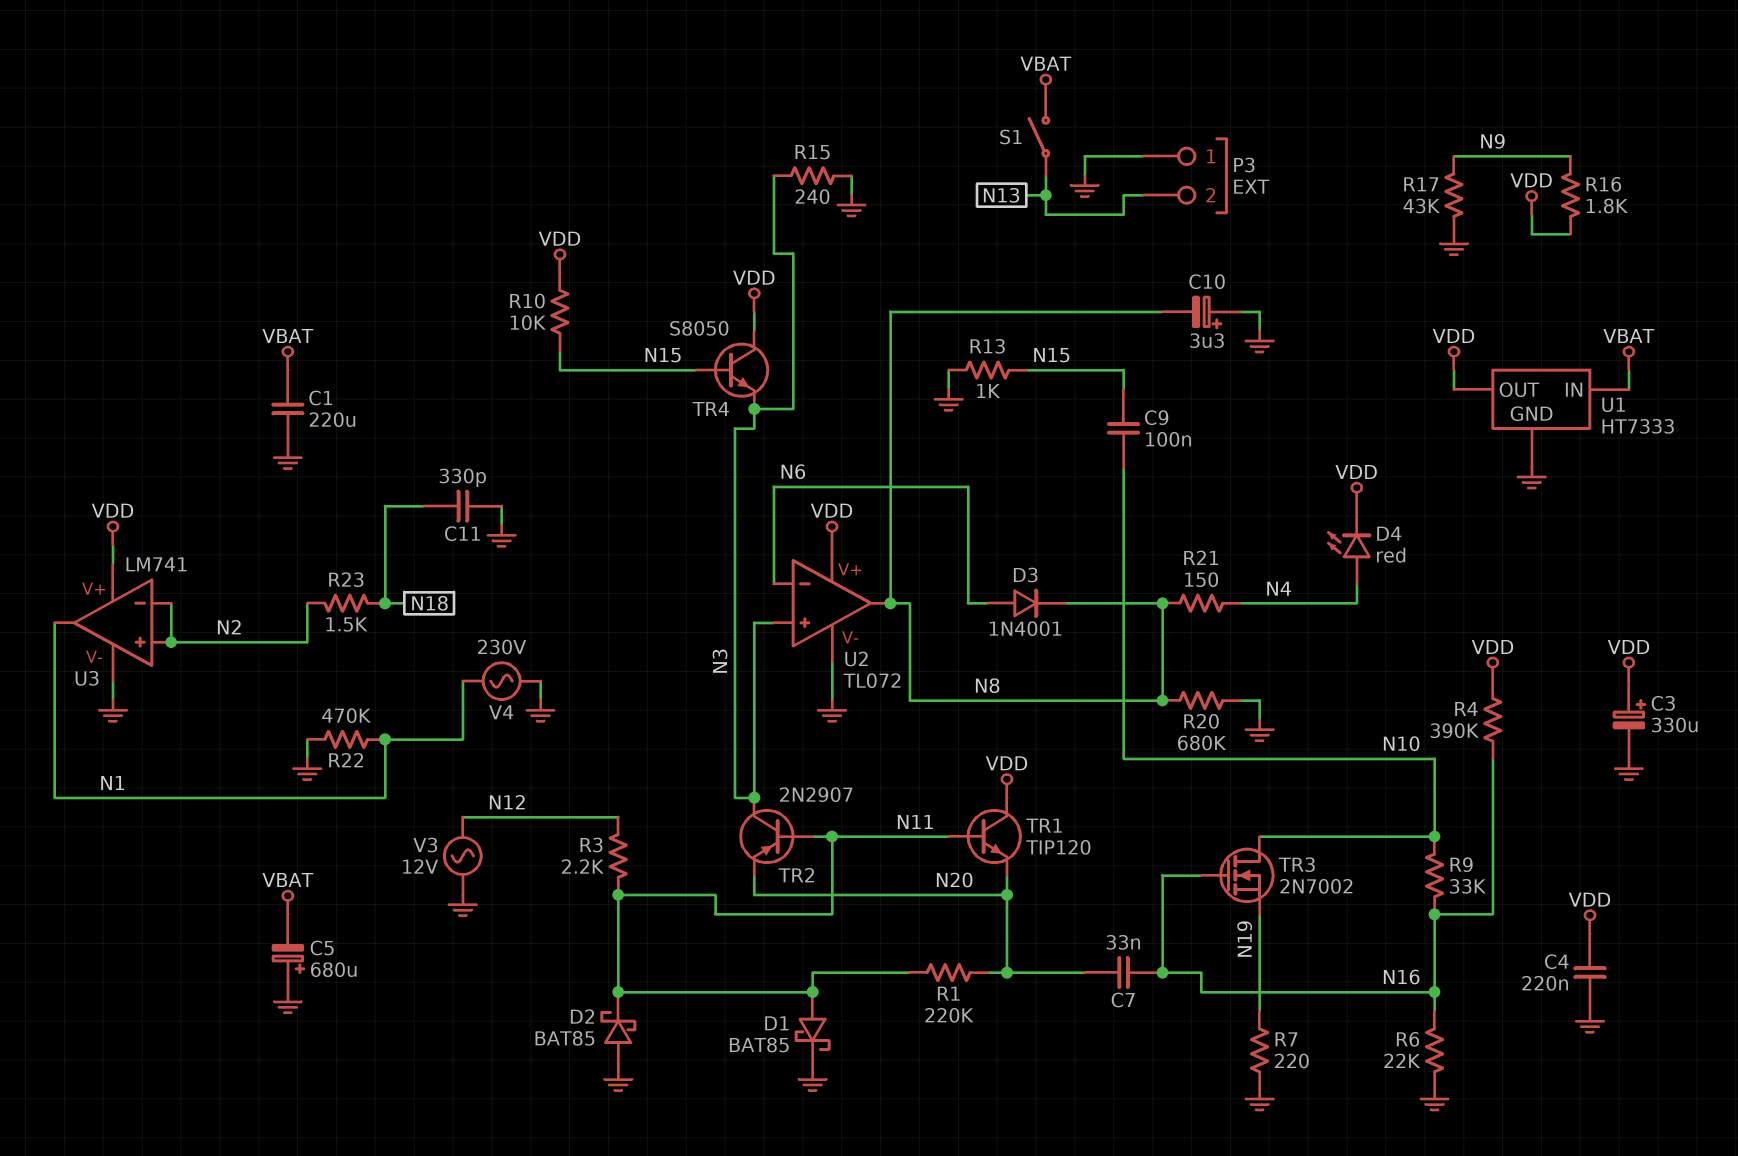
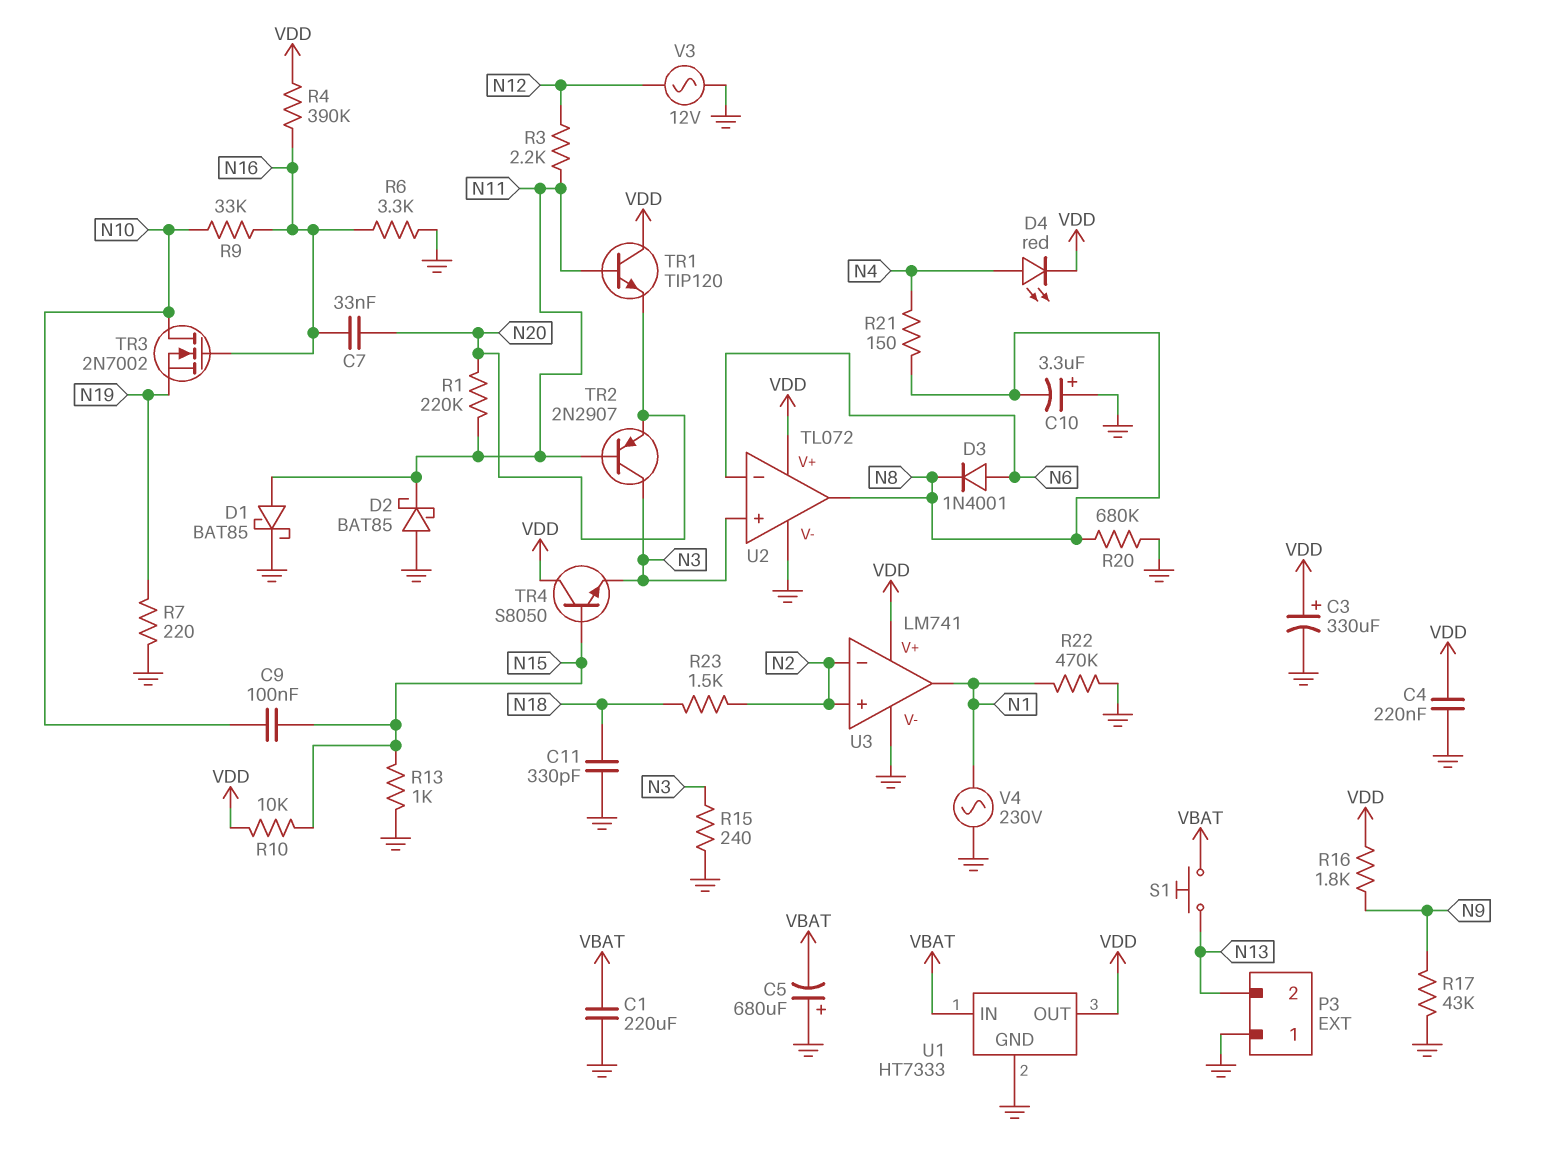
R6: 22k (GND, N16) -> 3.3k (GND, N16)
S1: switch (N13, VBAT) -> button (N13, VBAT)

